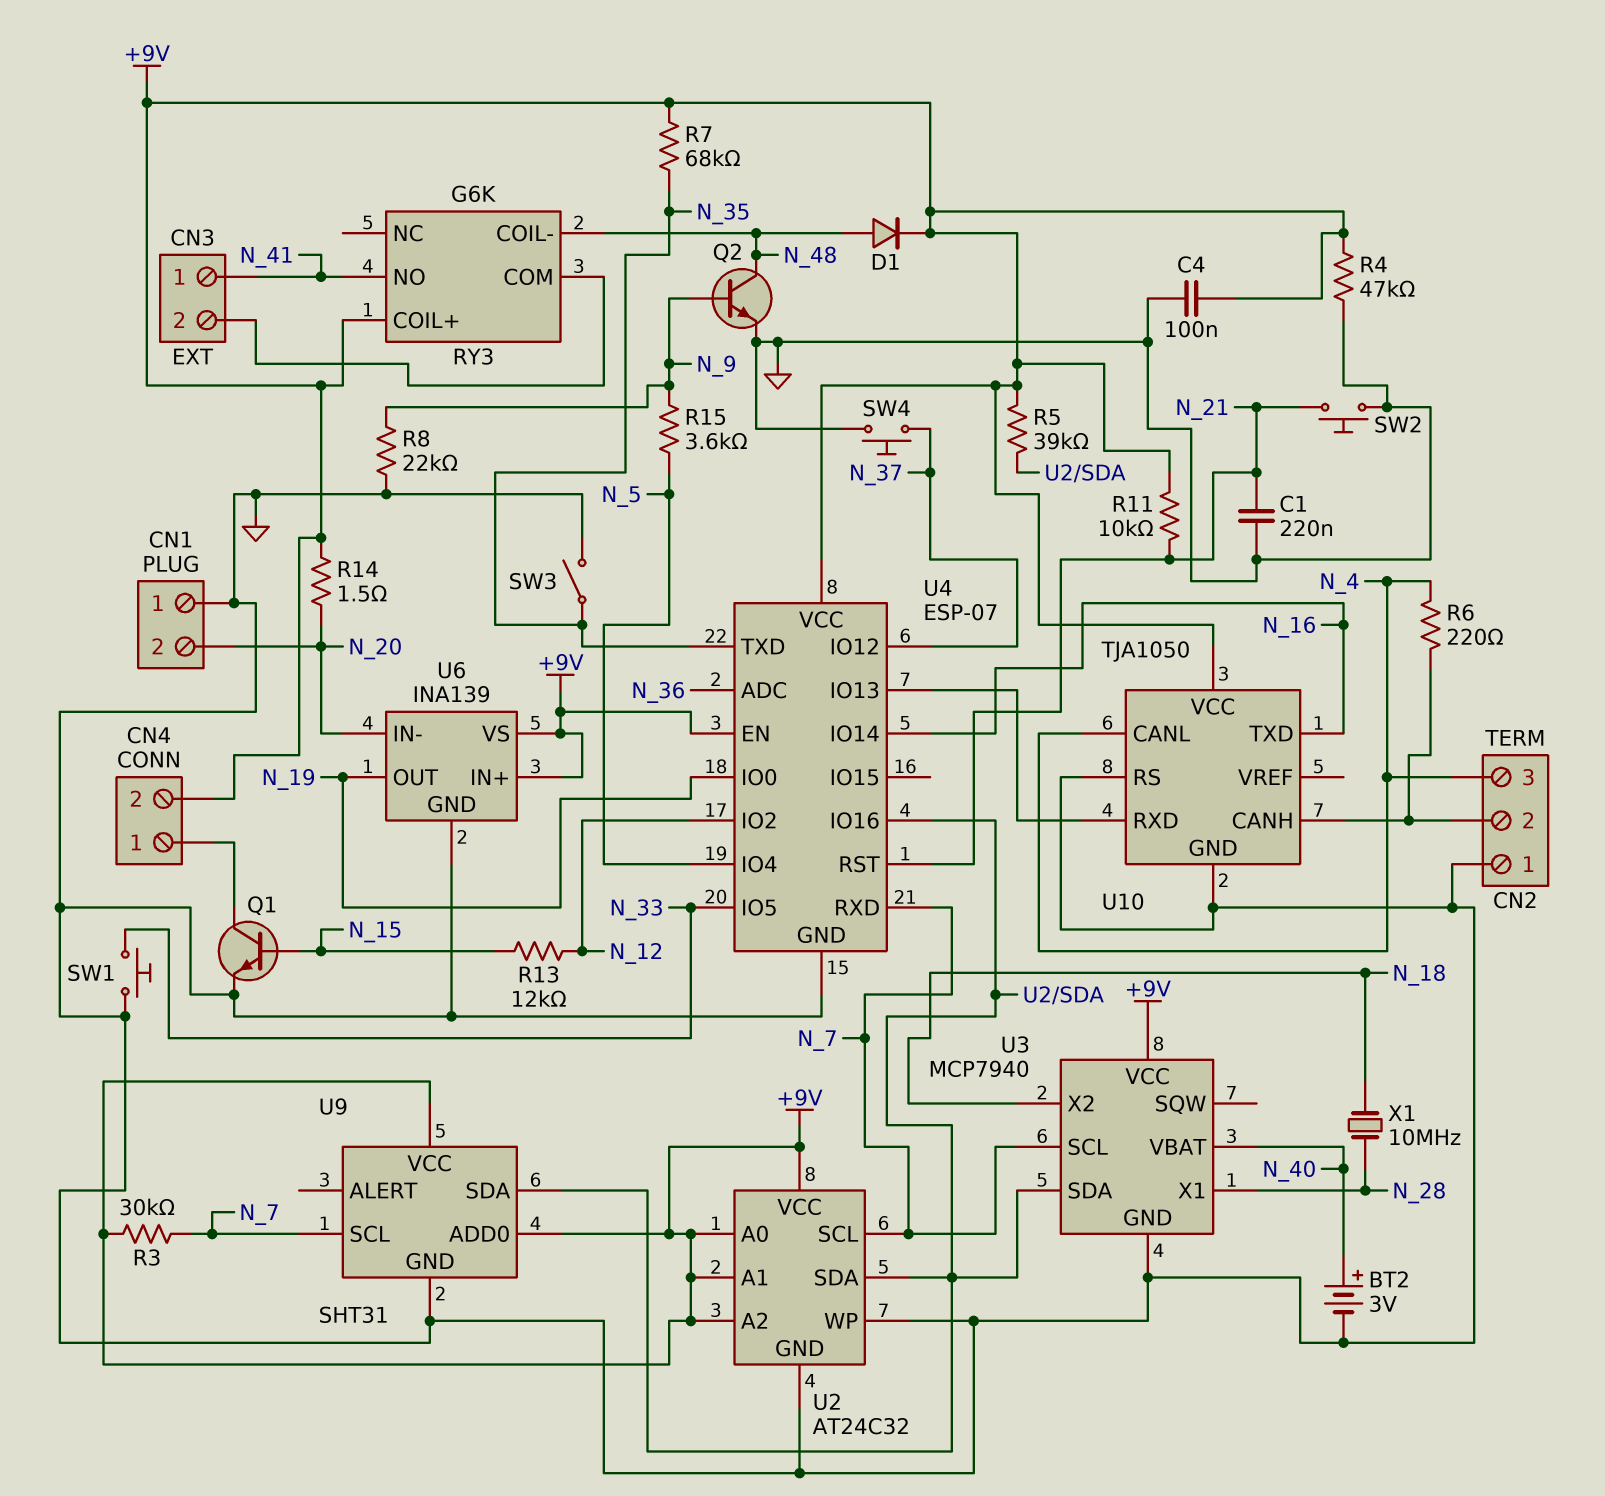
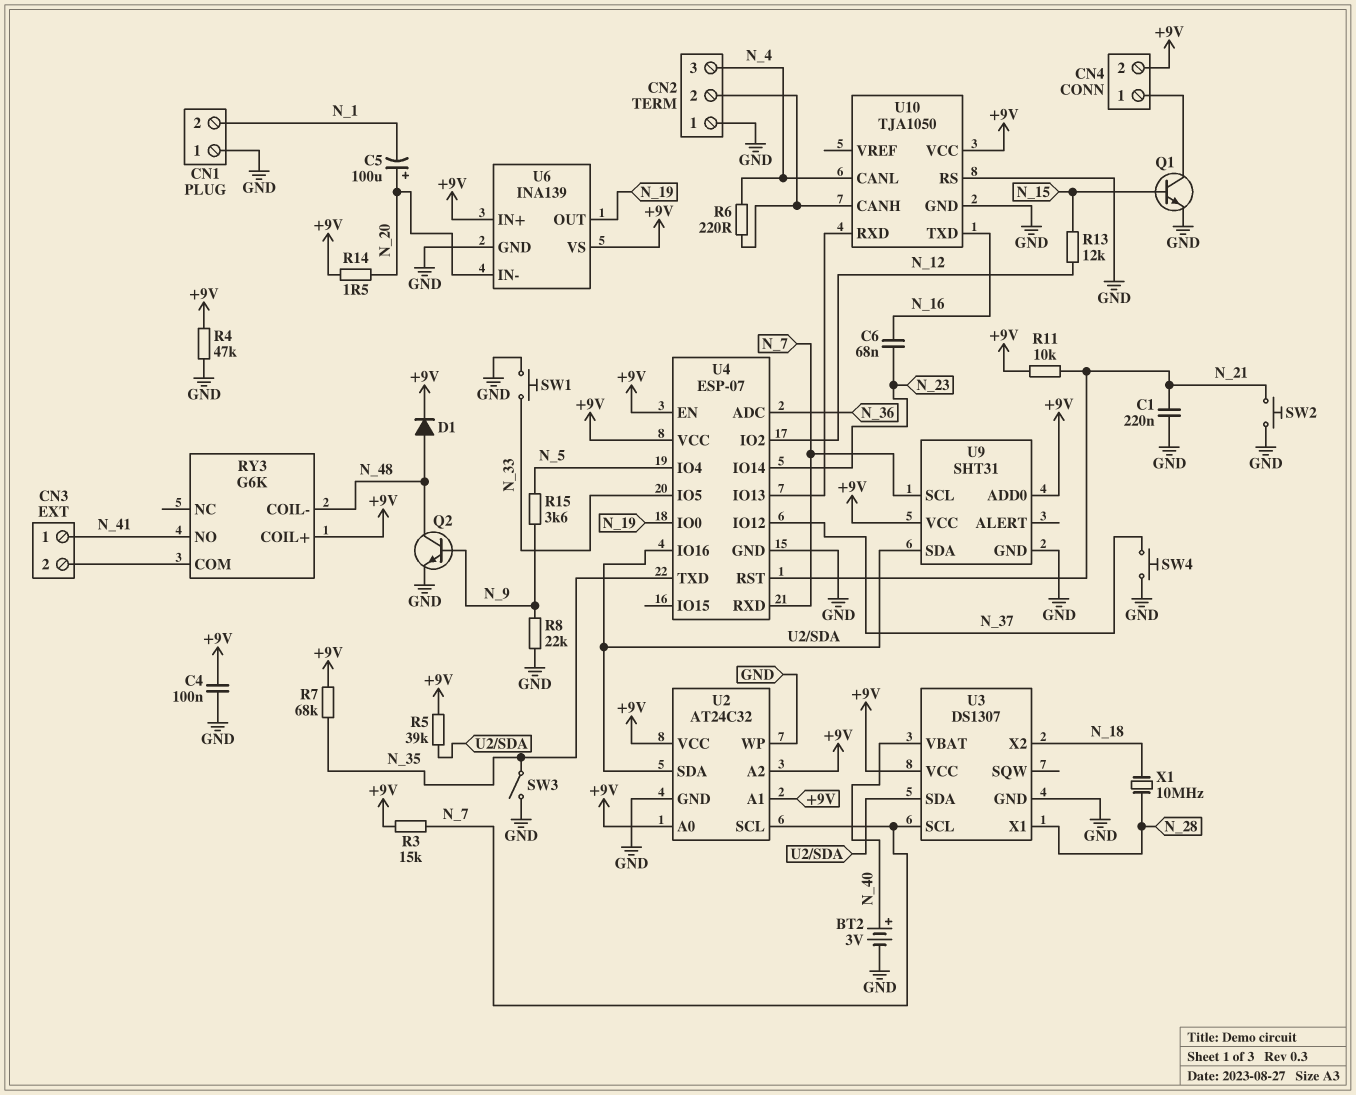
C5: none -> 100uF (plus N_20, minus N_1)
C6: none -> 68nF (N_16, N_23)
CN1 pin 2: N_20 -> N_1
R3: 30k (+9V, N_7) -> 15k (+9V, N_7)
U3: MCP7940 -> DS1307
U4 pin IO14: N_16 -> N_23

